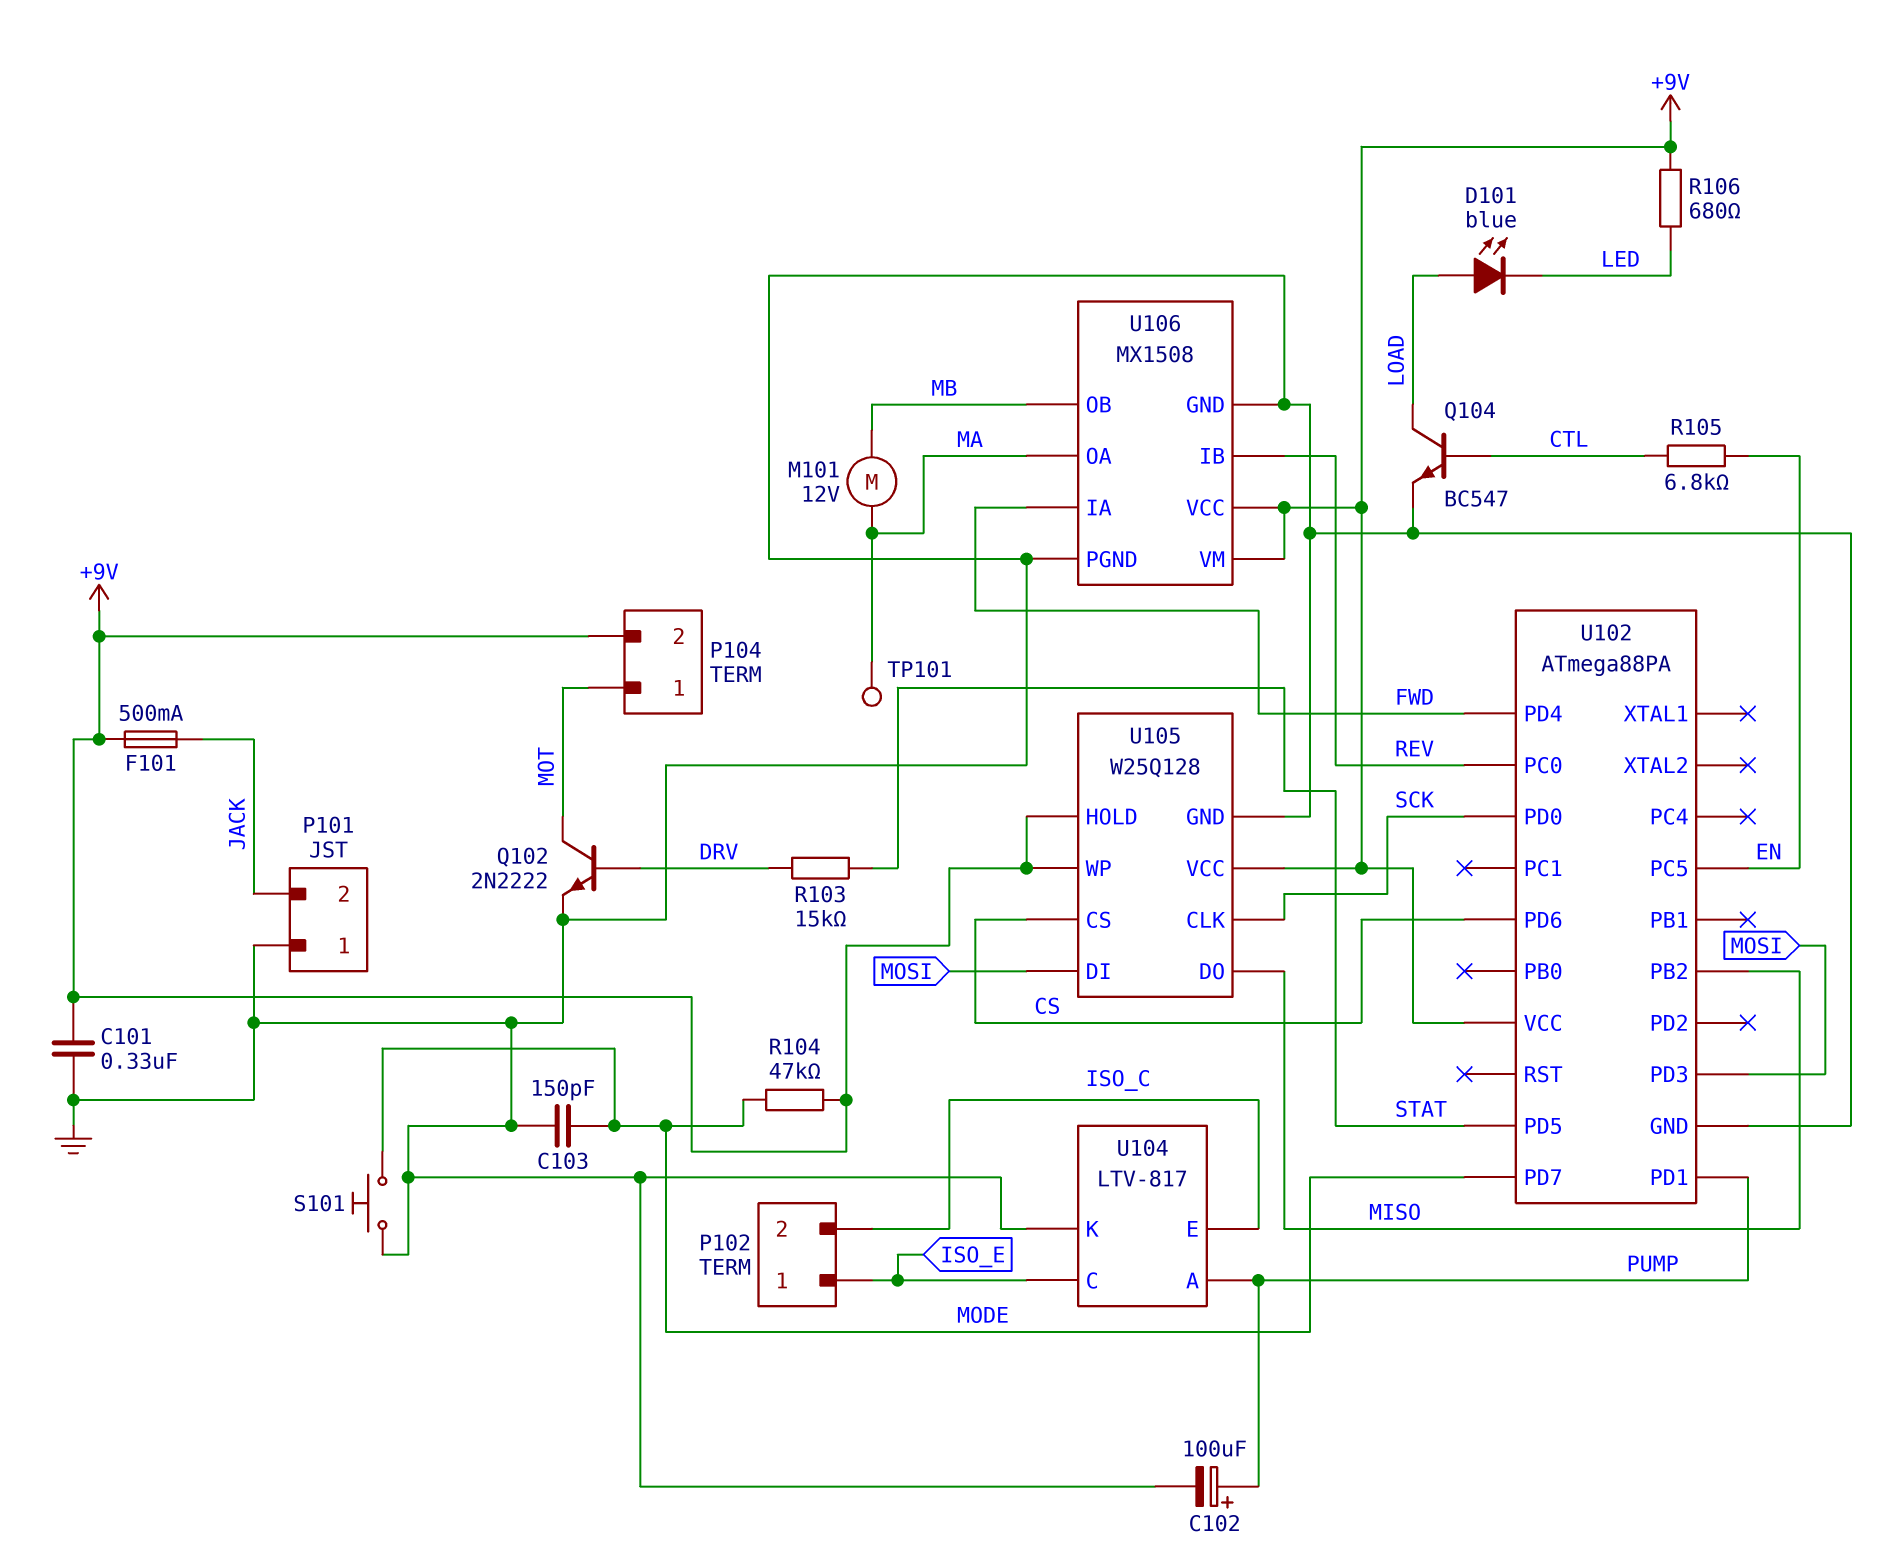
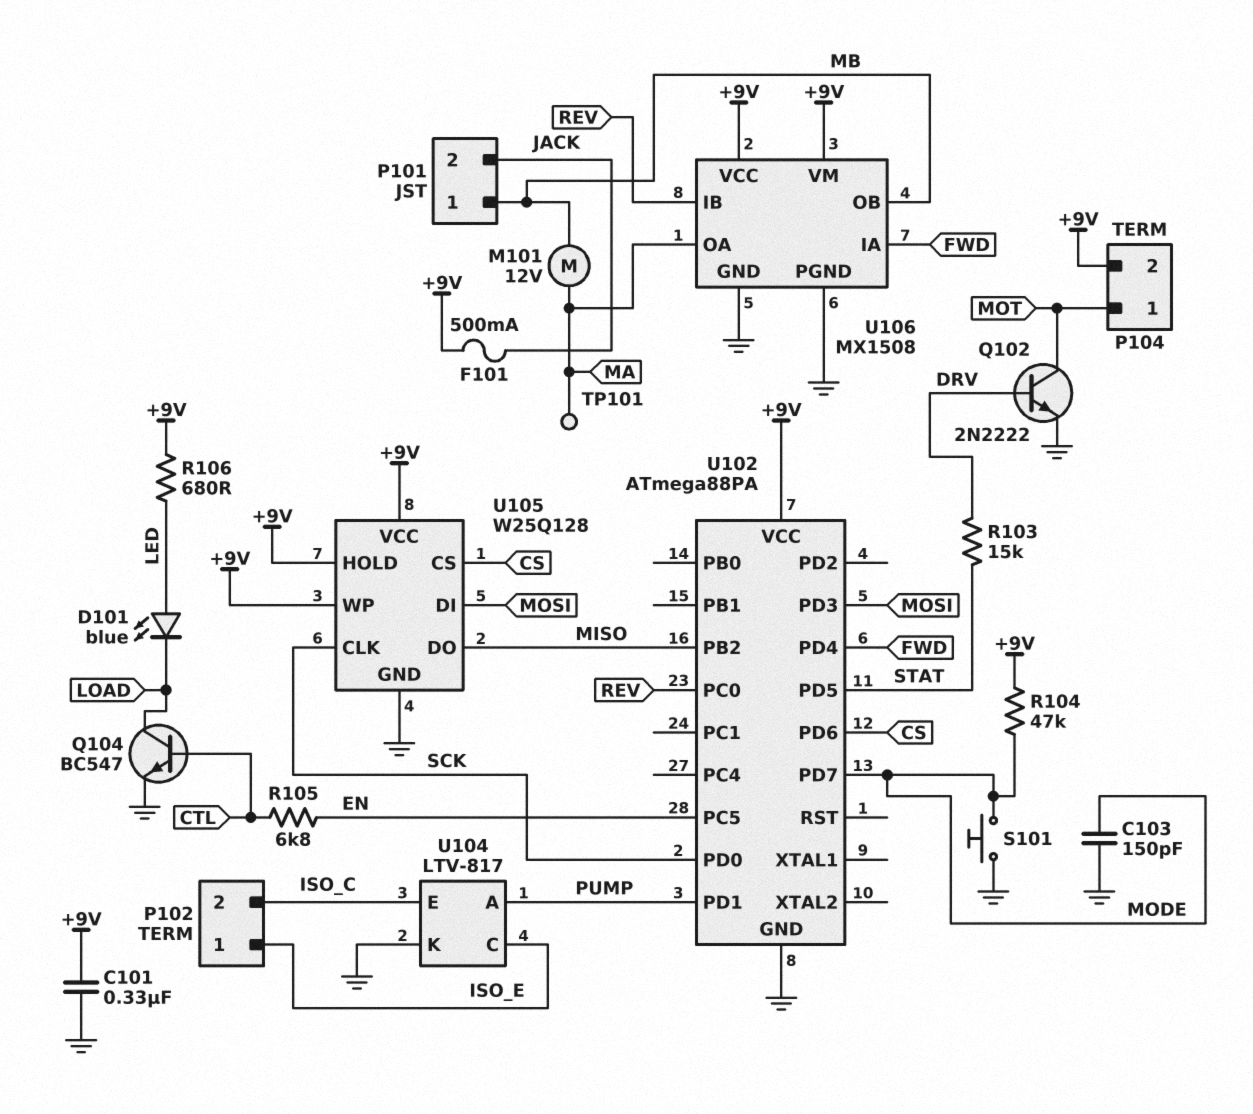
C102: 100uF (plus PUMP, minus GND) -> none
D101: LED blue (A LOAD, K LED) -> LED blue (A LED, K LOAD)
P101 pin 1: GND -> MB

